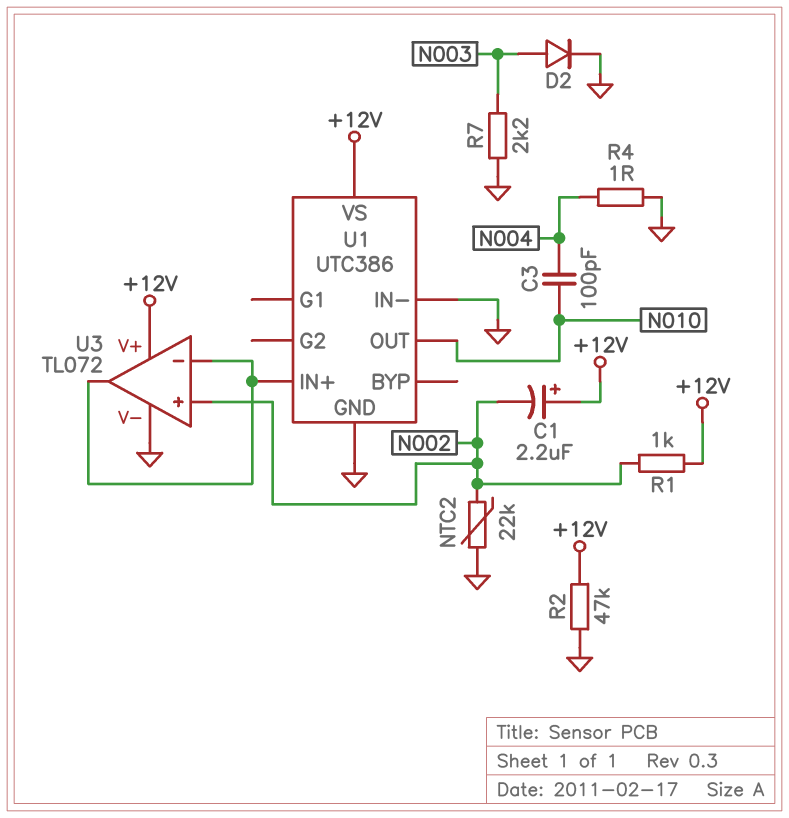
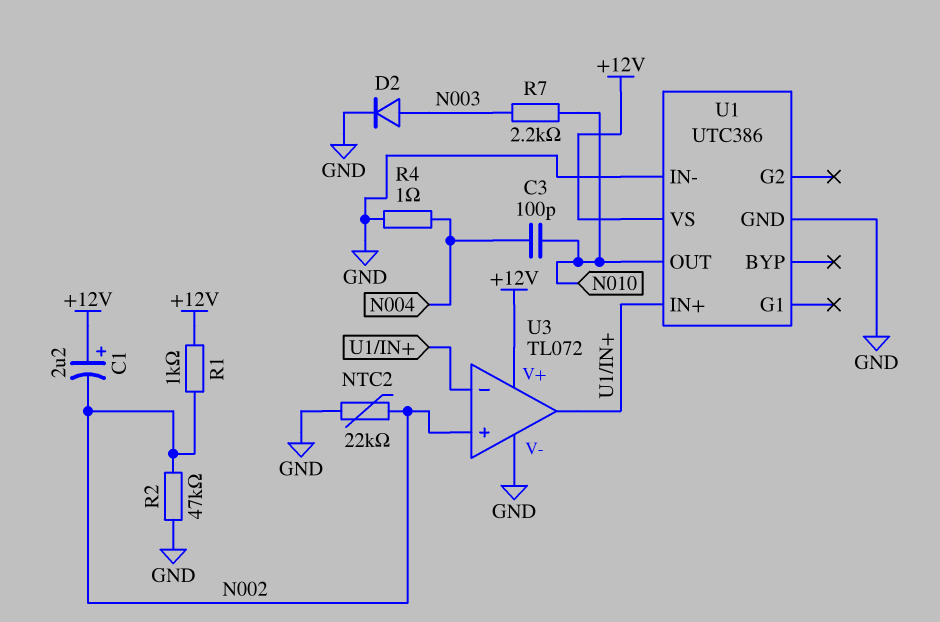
R2: 47k (+12V, GND) -> 47k (GND, N002)
R7: 2.2k (GND, N003) -> 2.2k (N003, N010)

